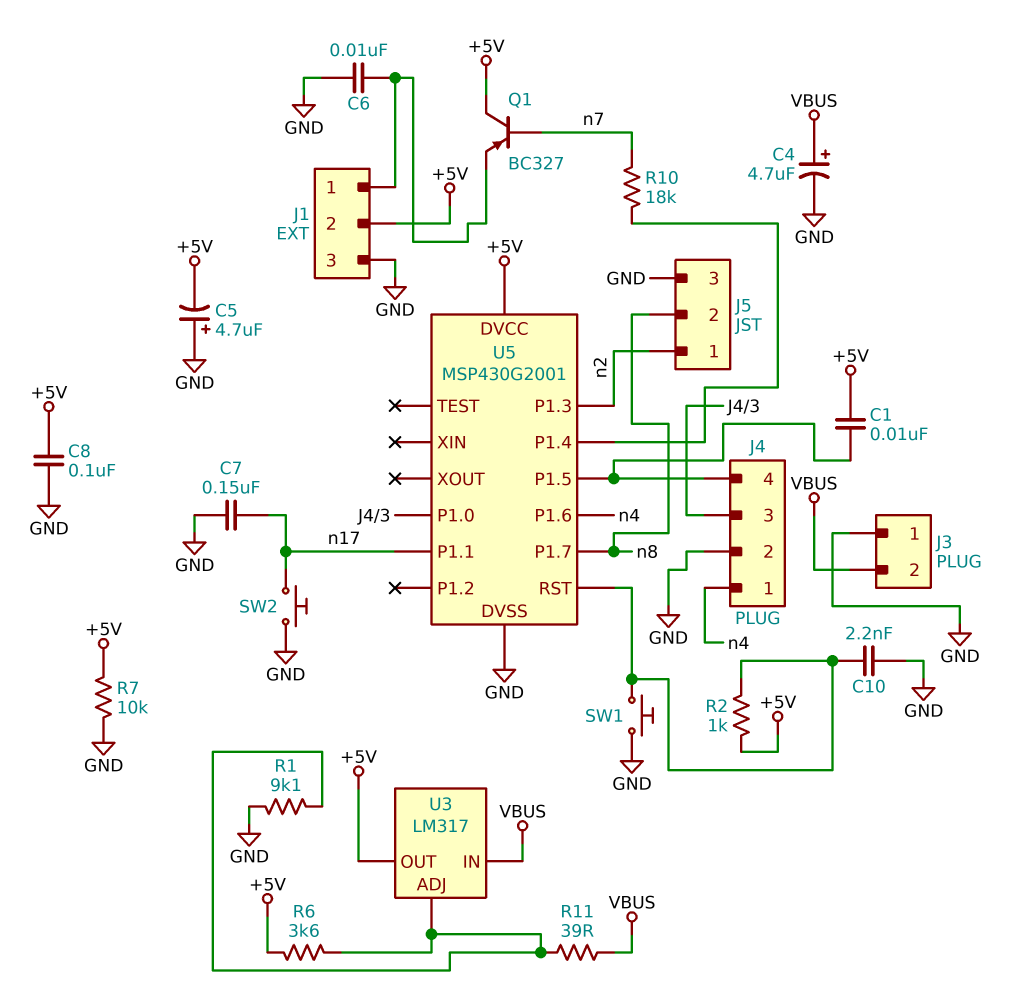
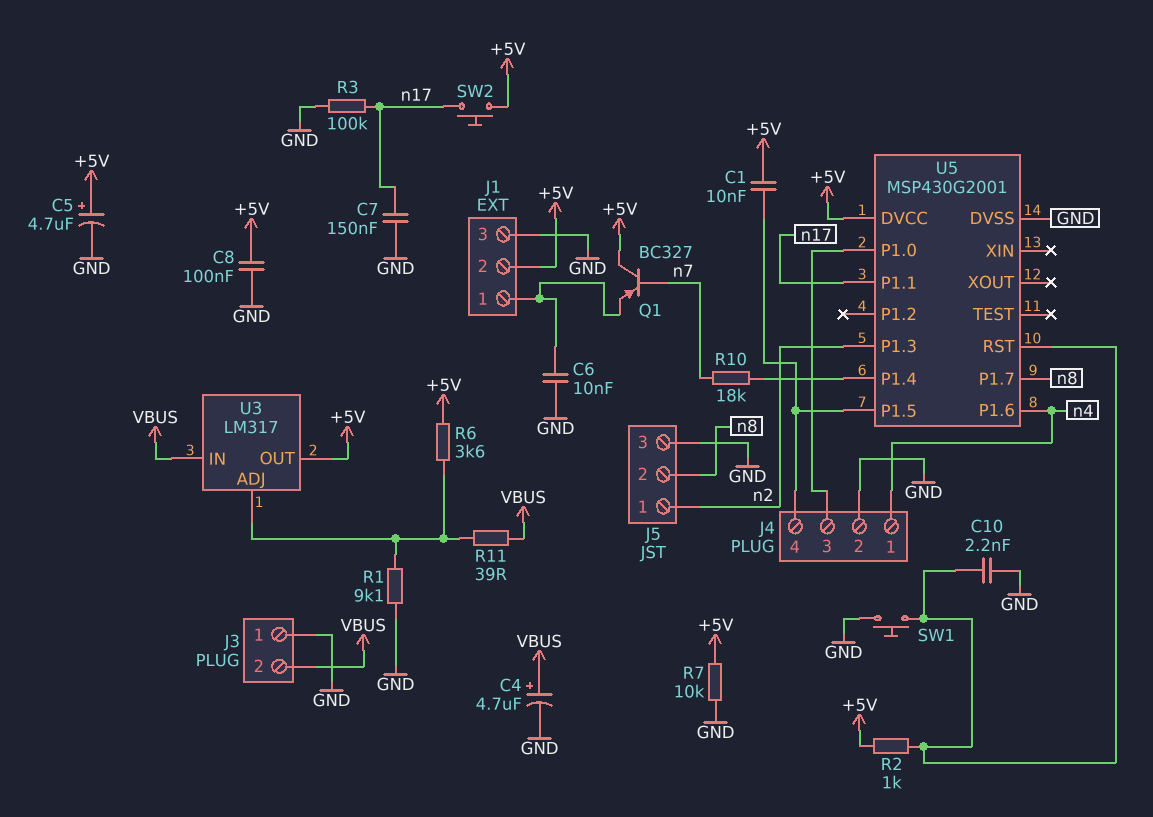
C5: 4.7uF (plus GND, minus +5V) -> 4.7uF (plus +5V, minus GND)
R3: none -> 100k (GND, n17)
SW2: button (GND, n17) -> button (+5V, n17)

